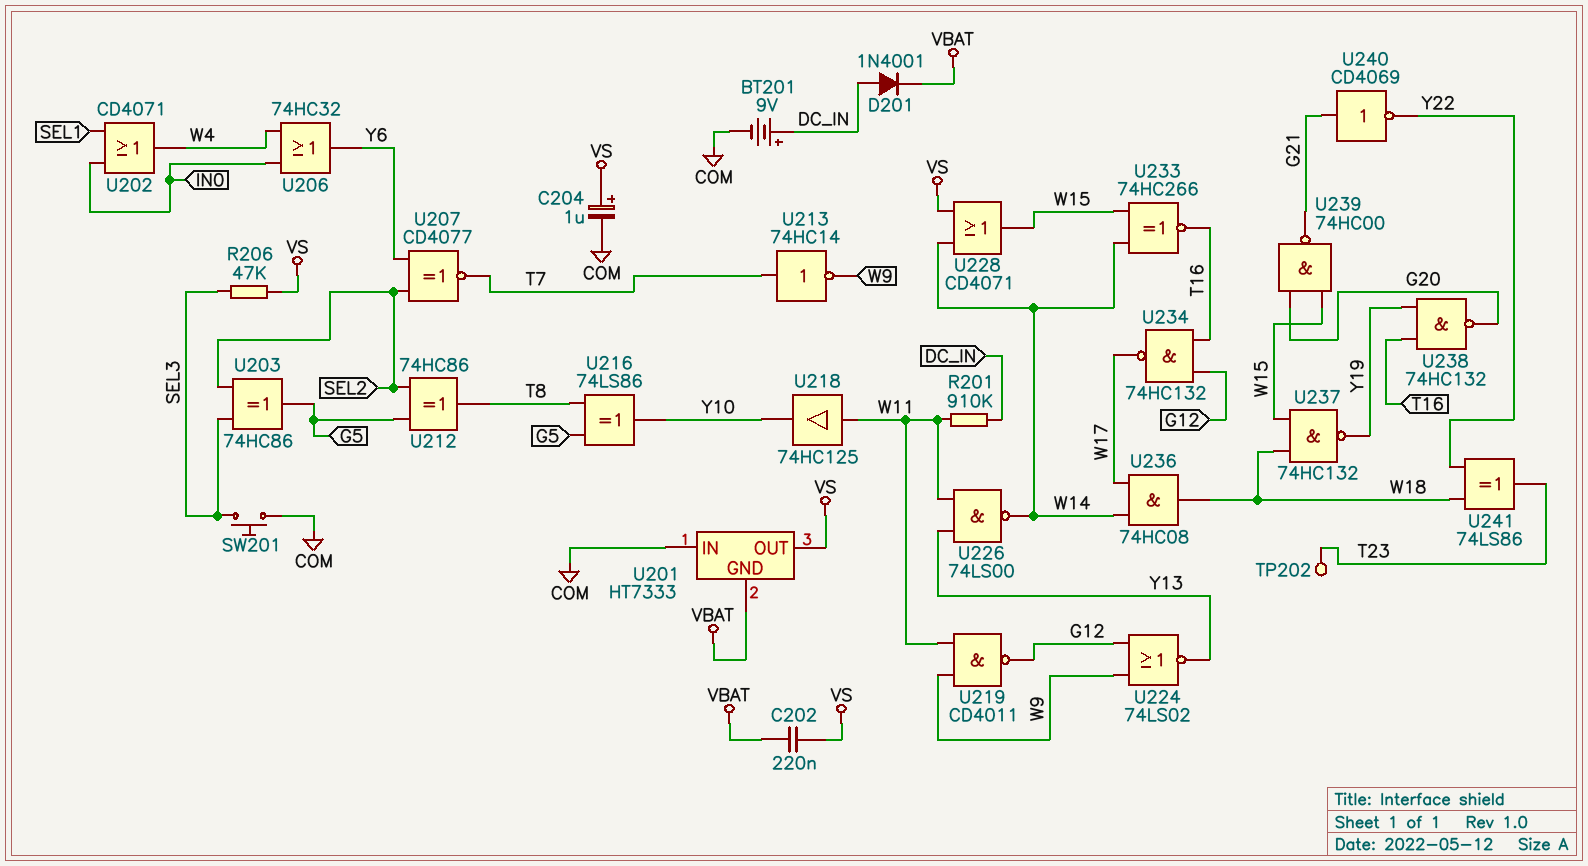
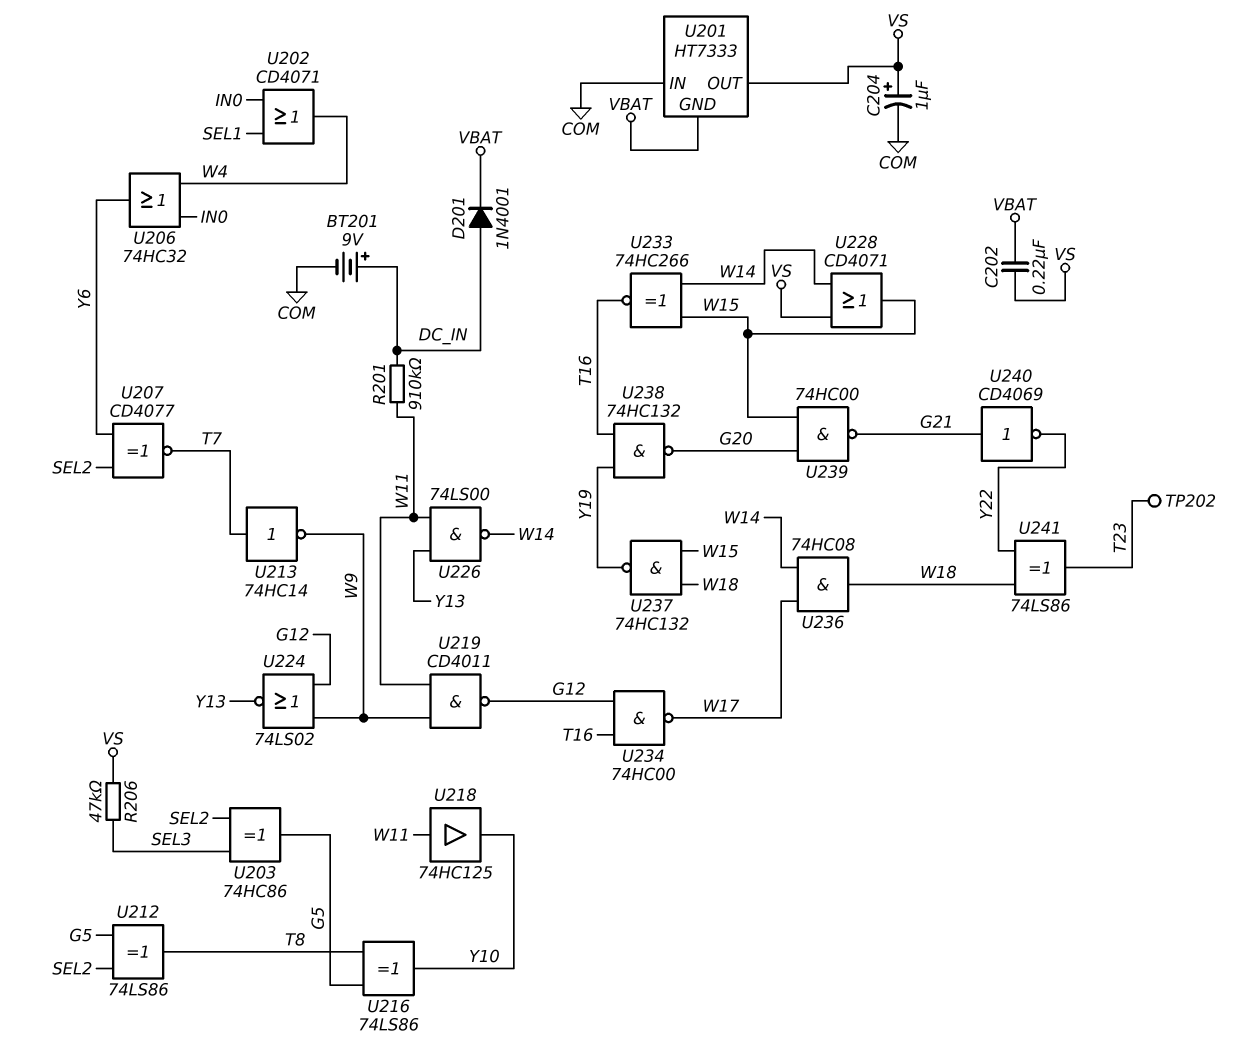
SW201: button (COM, SEL3) -> none
U212: XOR 74HC86 (in G5, in SEL2, out T8) -> XOR 74LS86 (in G5, in SEL2, out T8)
U234: NAND 74HC132 (in G12, in T16, out W17) -> NAND 74HC00 (in G12, in T16, out W17)

